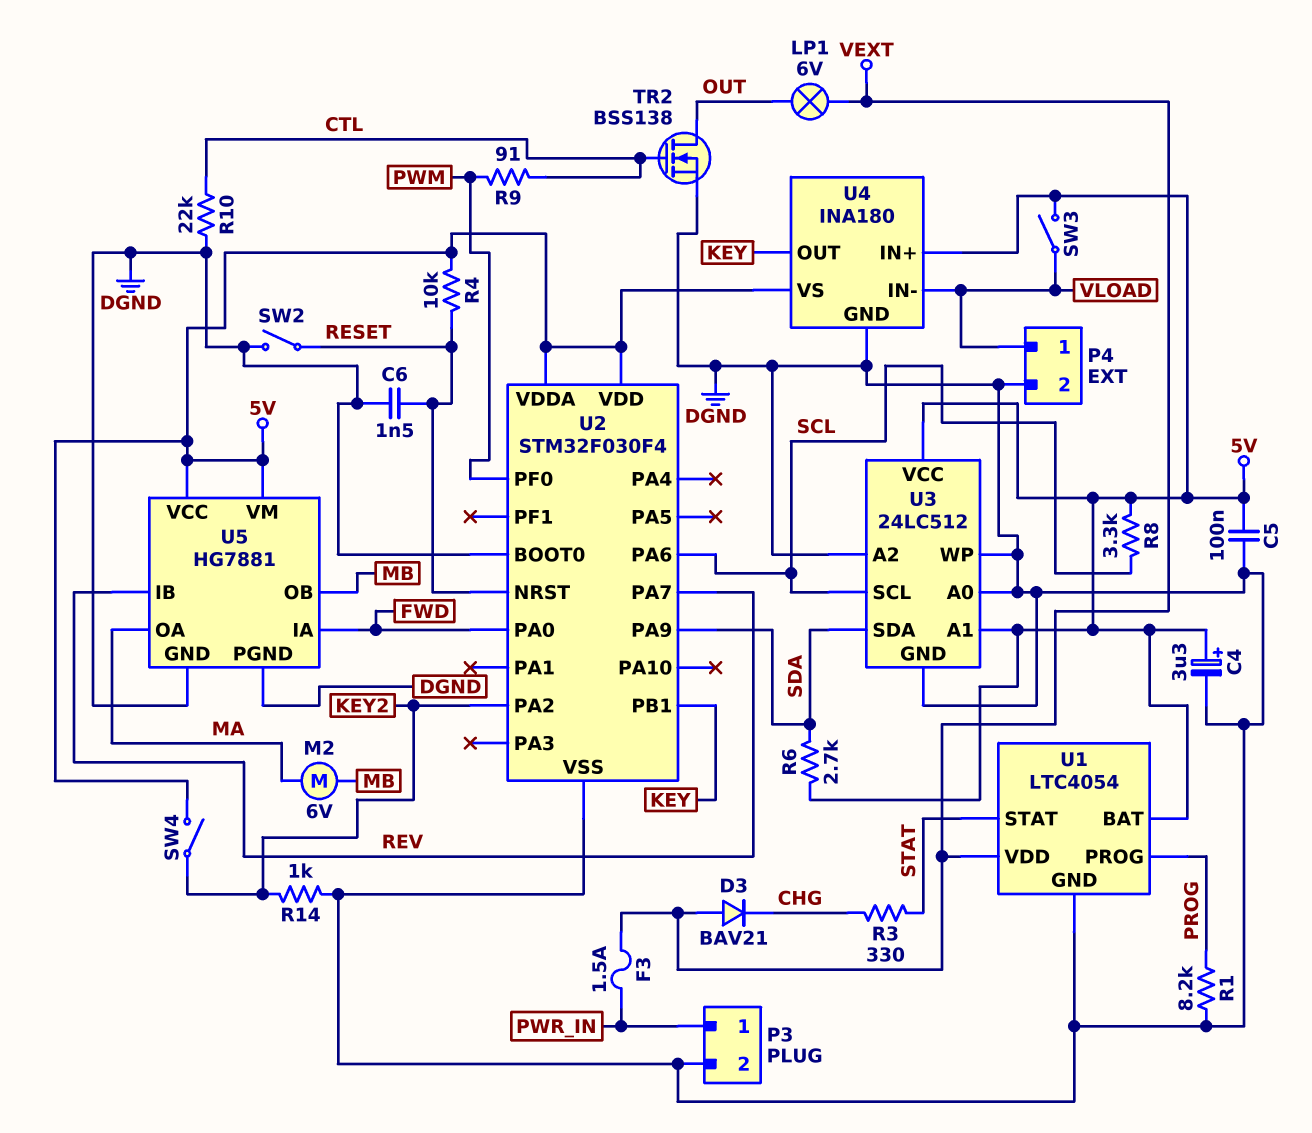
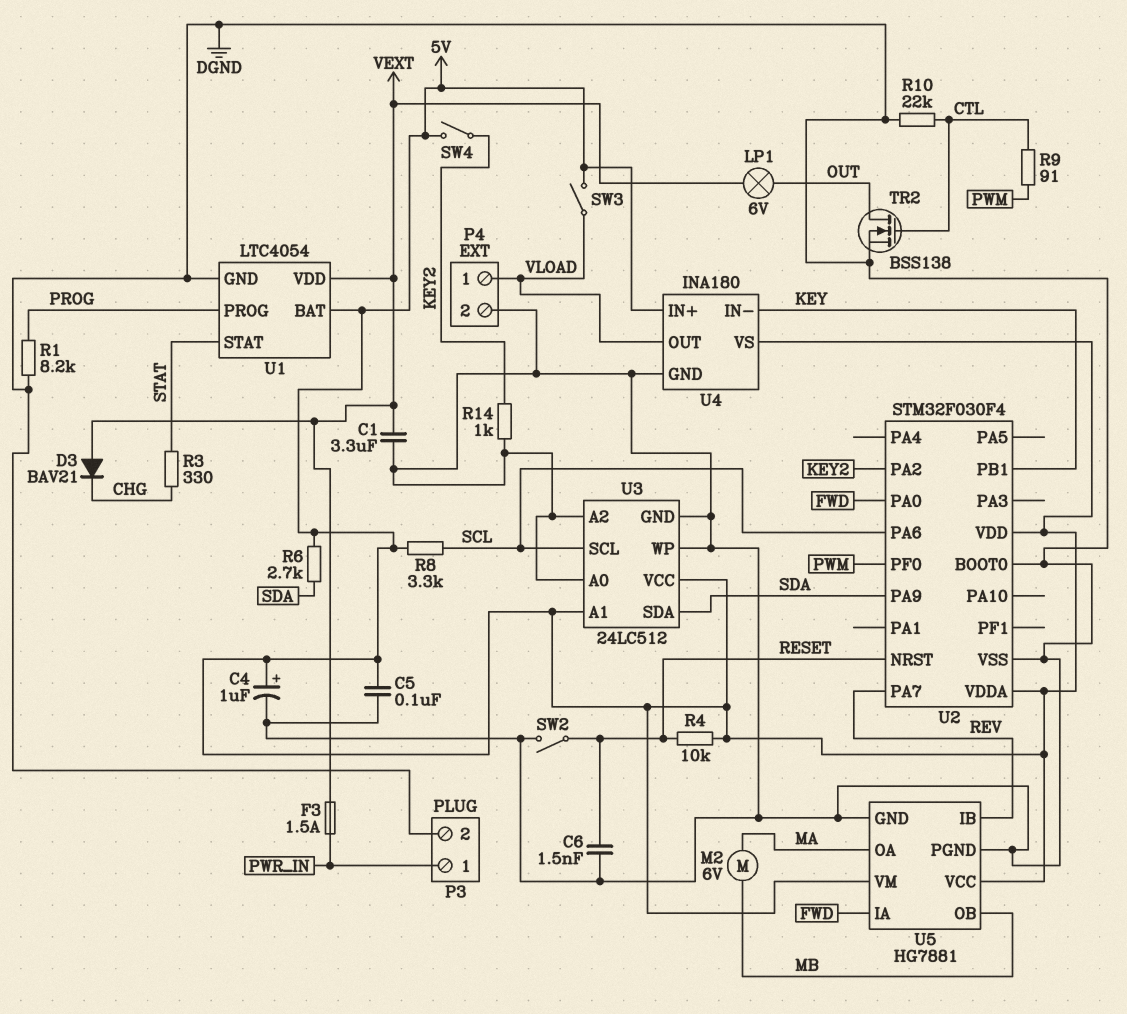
C1: none -> 3.3uF (DGND, VEXT)
C4: 3.3uF (plus 5V, minus DGND) -> 1uF (plus 5V, minus DGND)
U4 pin IN-: VLOAD -> KEY
U4 pin OUT: KEY -> VLOAD

